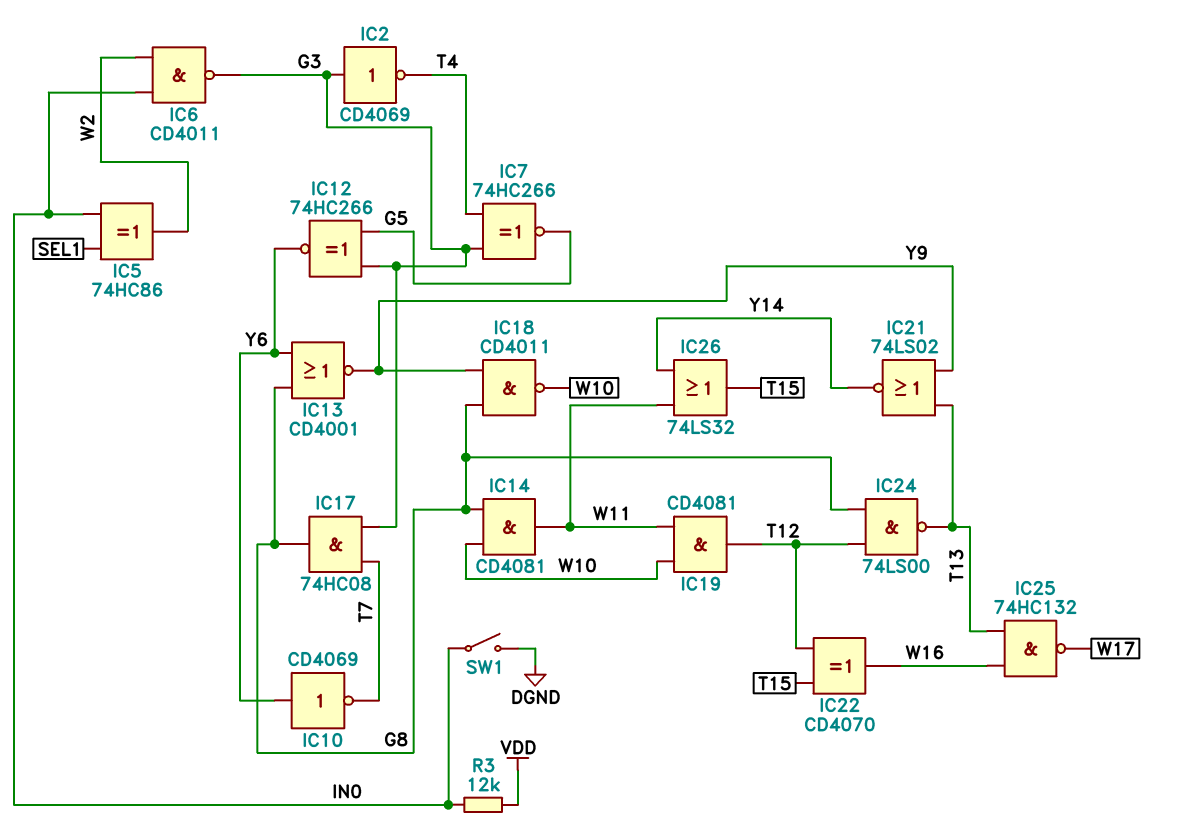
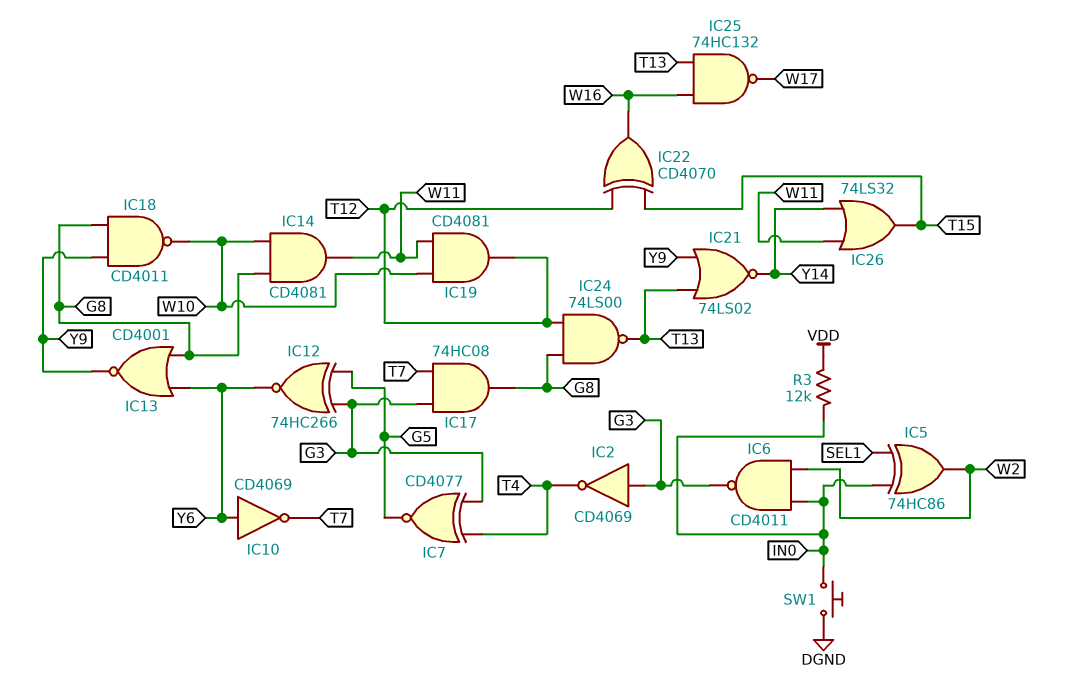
IC7: XNOR 74HC266 (in G3, in T4, out G5) -> XNOR CD4077 (in G3, in T4, out G5)
SW1: switch (DGND, IN0) -> button (DGND, IN0)

